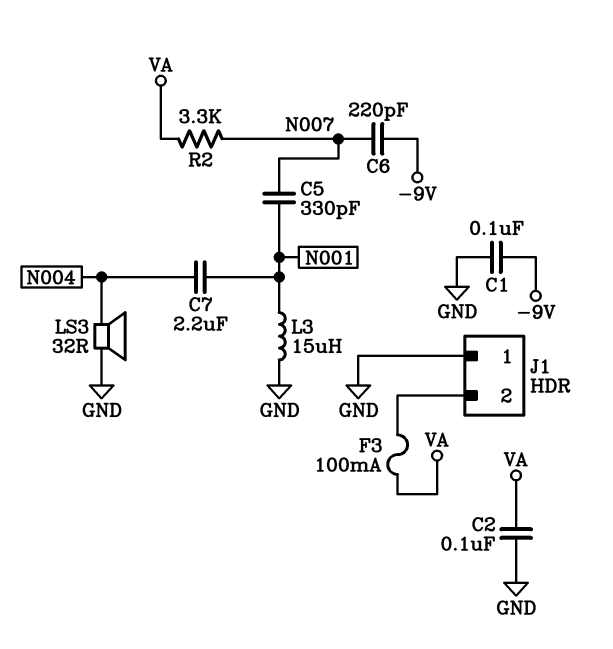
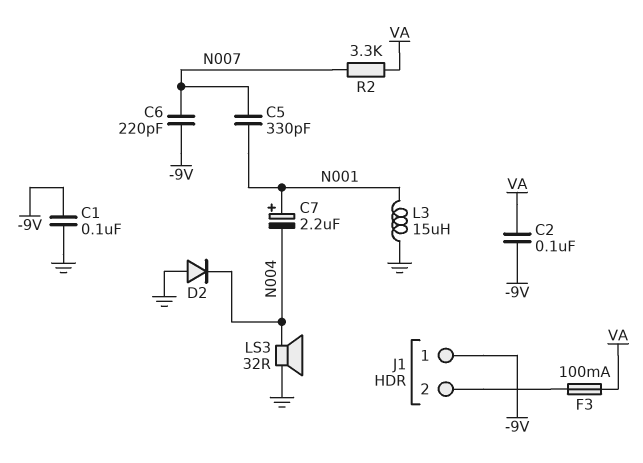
C2: 100nF (GND, VA) -> 100nF (-9V, VA)
C7: 2.2uF (N001, N004) -> 2.2uF (plus N001, minus N004)
D2: none -> diode (A GND, K N004)
J1 pin 1: GND -> -9V

